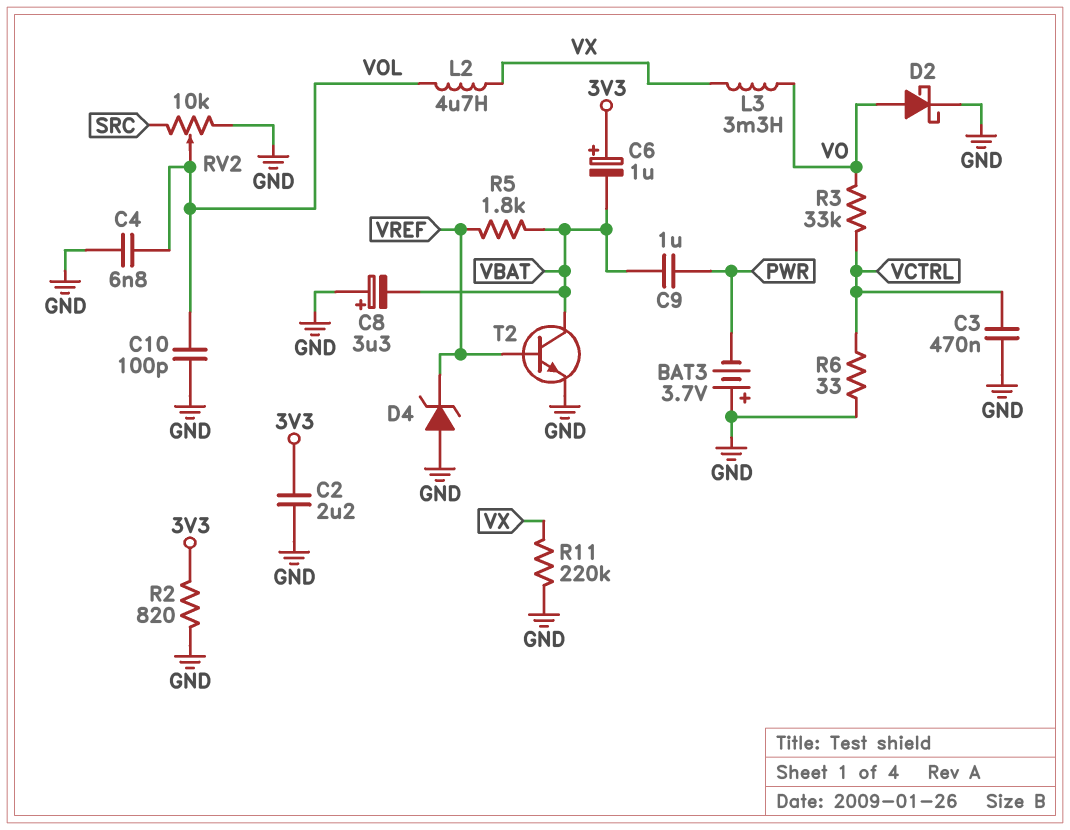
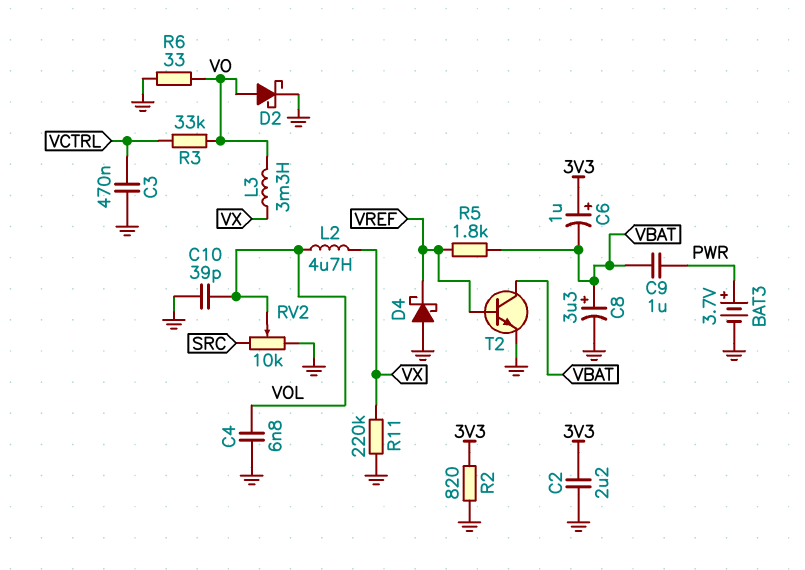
BAT3: 3.7V (plus GND, minus PWR) -> 3.7V (plus PWR, minus GND)
C8: 3.3uF (plus GND, minus VBAT) -> 3.3uF (plus VBAT, minus GND)
C10: 100pF (GND, VOL) -> 39pF (GND, VOL)
D4: zener (A GND, K VREF) -> schottky (A GND, K VREF)
R6: 33 (GND, VCTRL) -> 33 (GND, VO)

